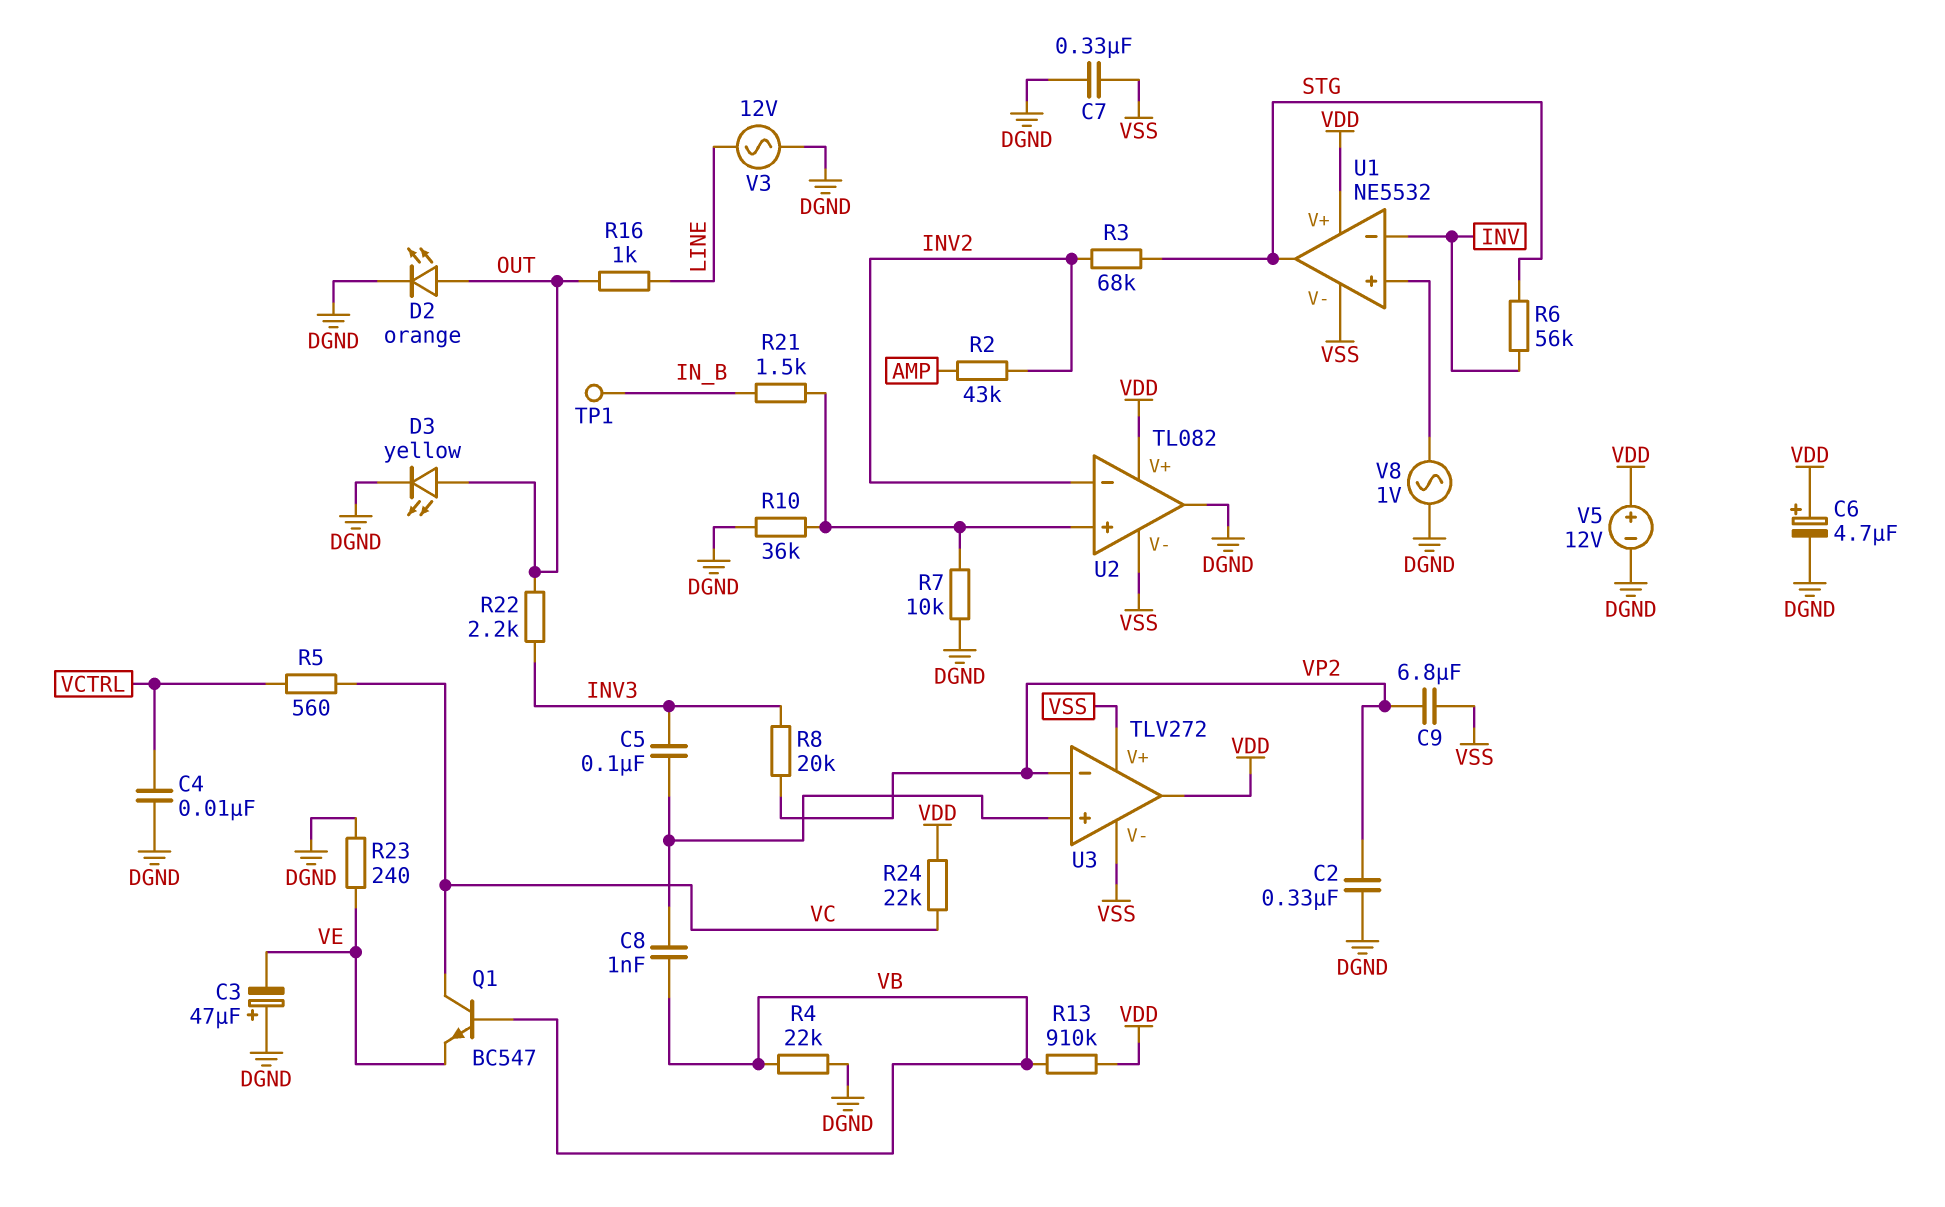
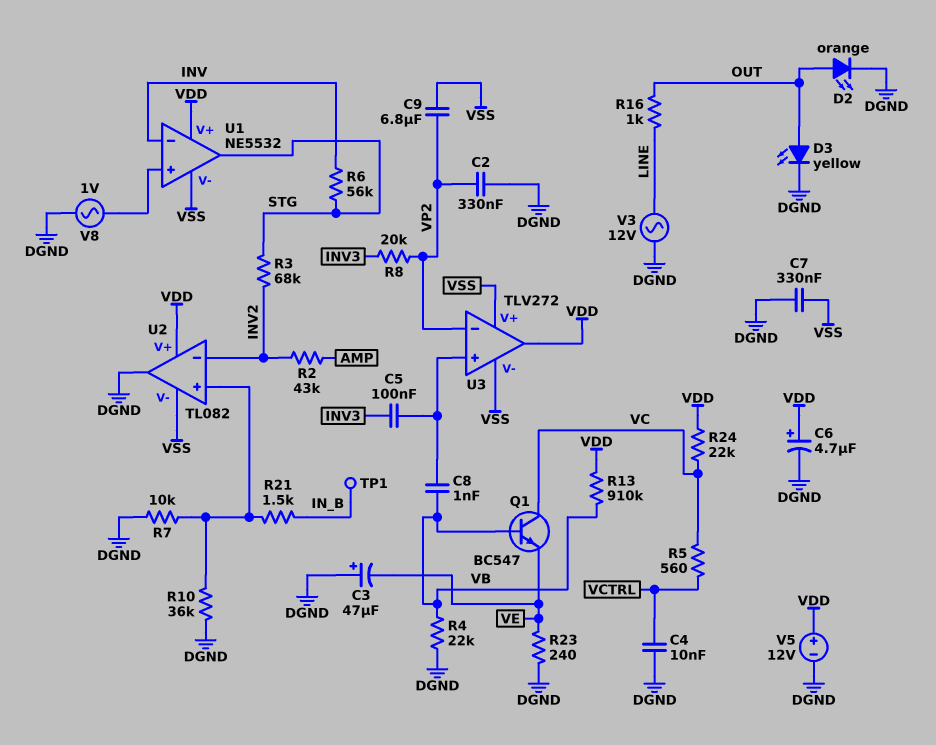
R22: 2.2k (INV3, OUT) -> none

